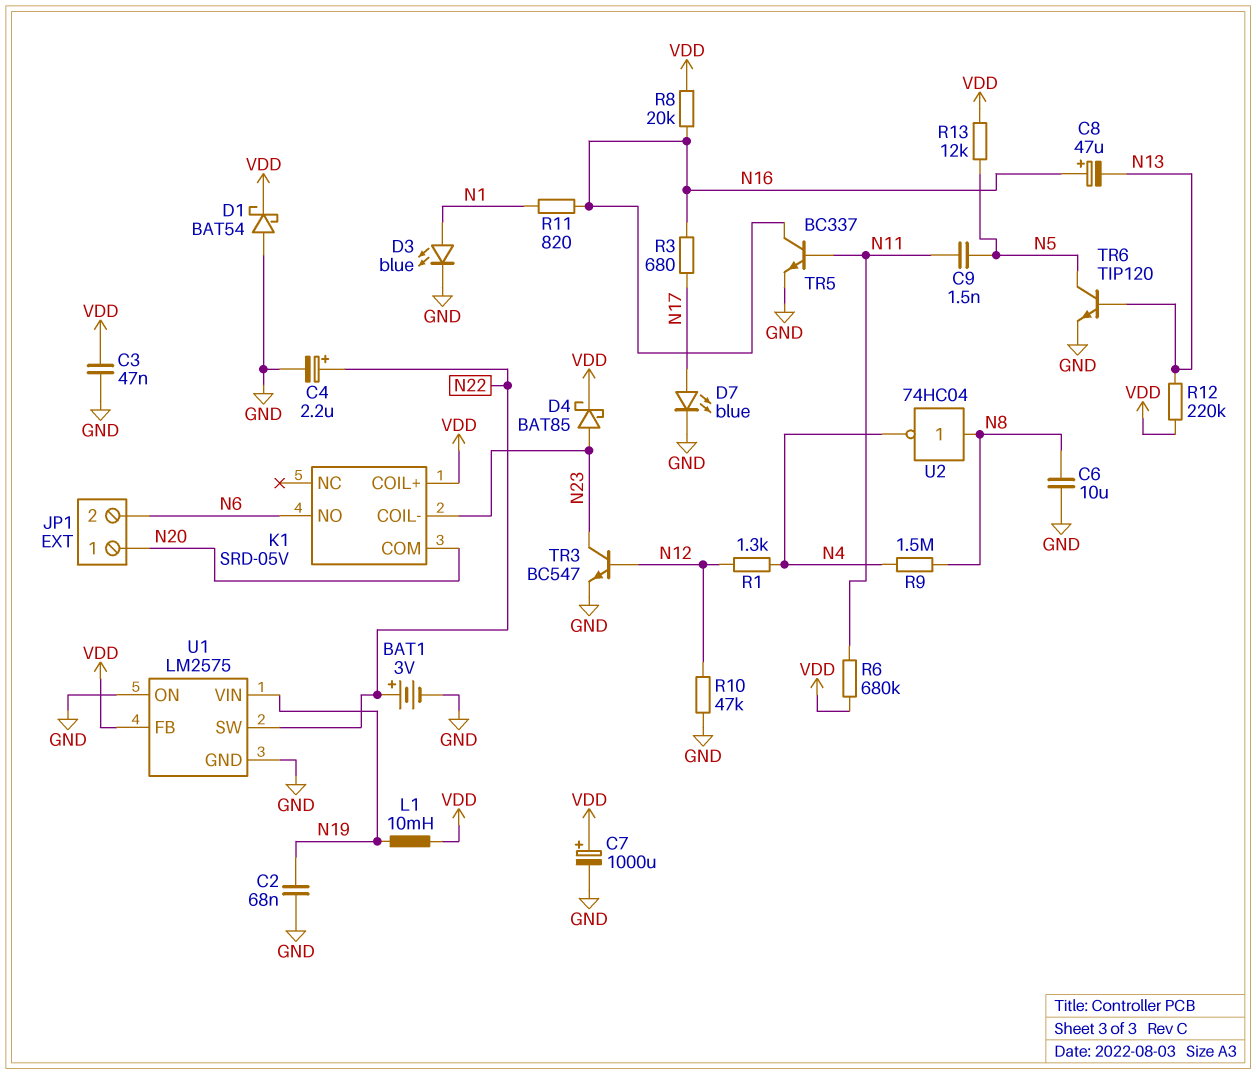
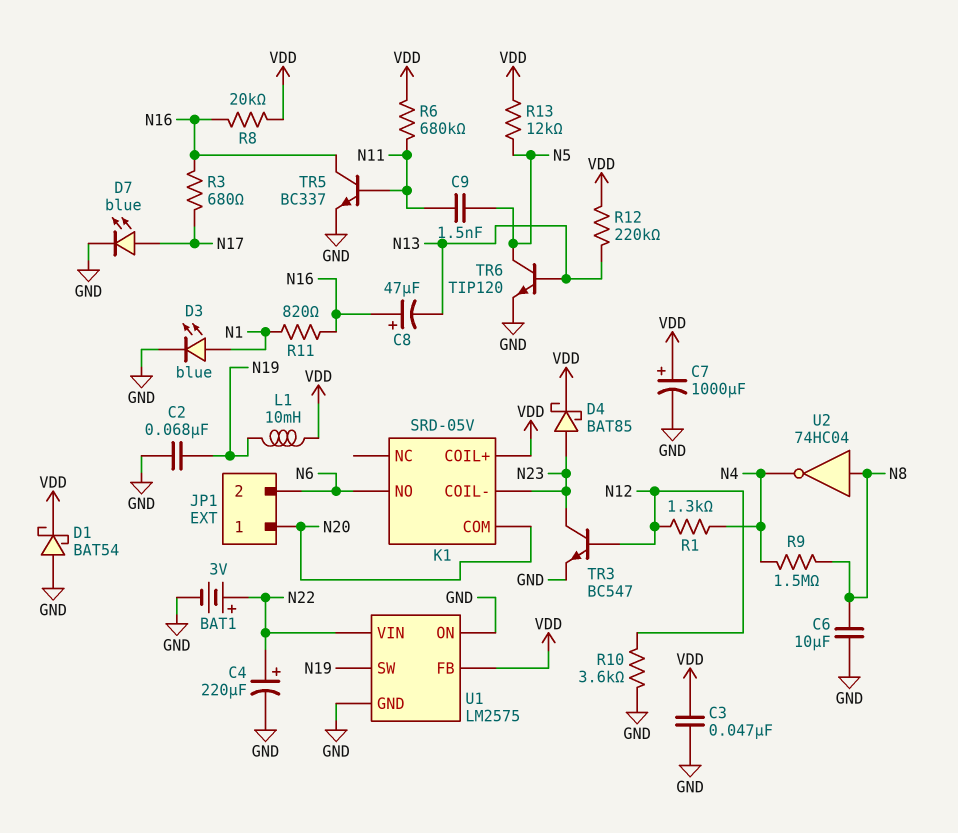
C4: 2.2uF (plus N22, minus GND) -> 220uF (plus N22, minus GND)
R10: 47k (GND, N12) -> 3.6k (GND, N12)
U1 pin SW: N22 -> N19
U1 pin VIN: N19 -> N22

